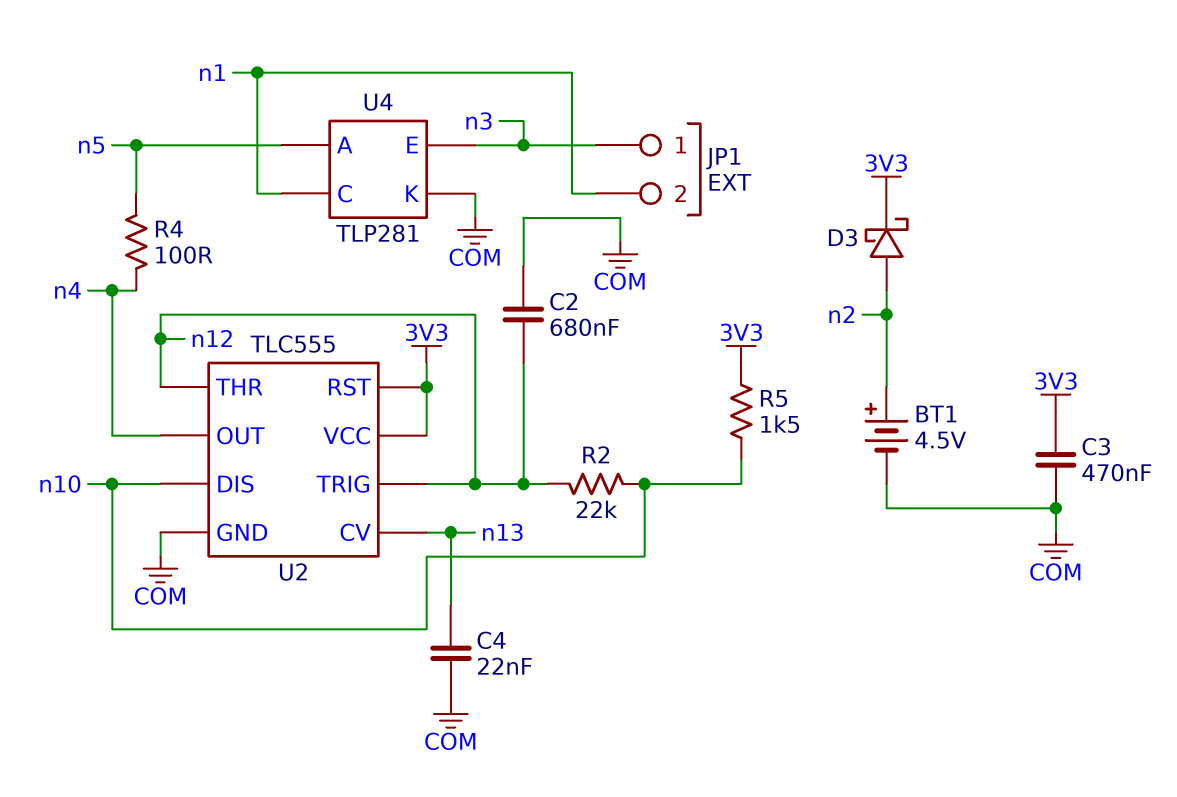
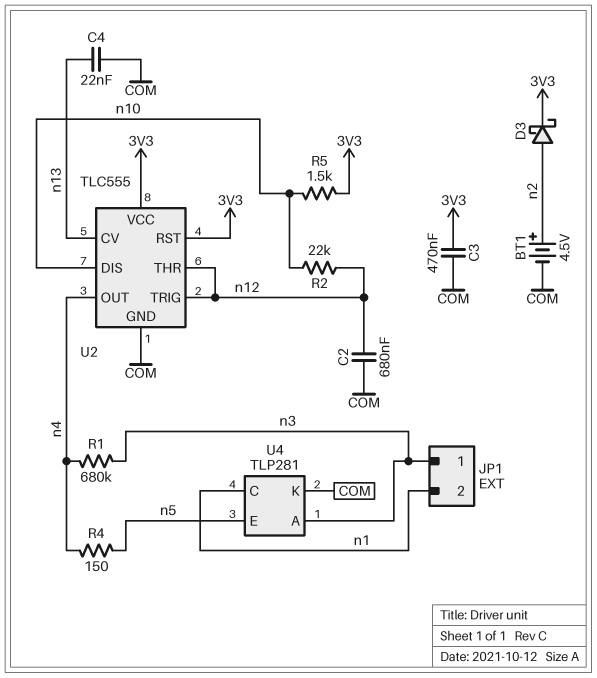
R1: none -> 680k (n3, n4)
R4: 100 (n4, n5) -> 150 (n4, n5)
U4 pin A: n5 -> n3
U4 pin E: n3 -> n5

